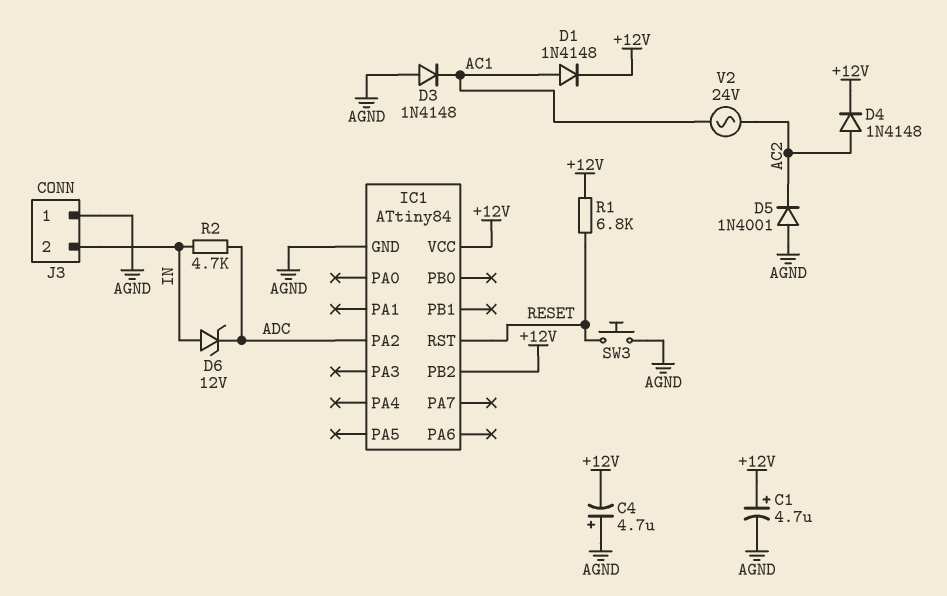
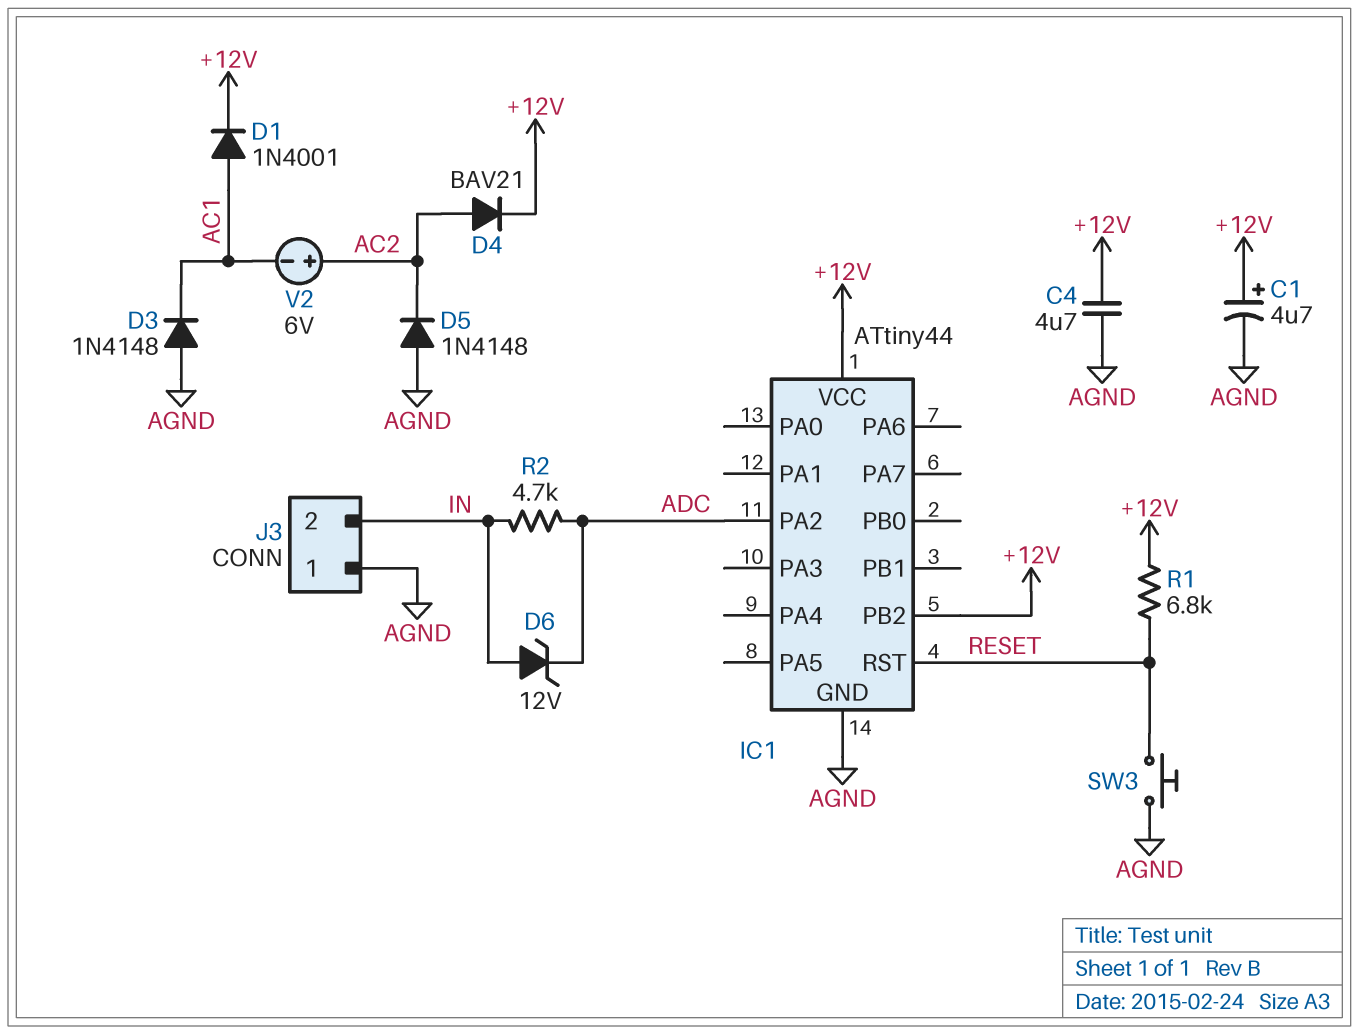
C4: 4.7uF (plus AGND, minus +12V) -> 4.7uF (+12V, AGND)
D1: diode 1N4148 (A AC1, K +12V) -> diode 1N4001 (A AC1, K +12V)
D4: diode 1N4148 (A AC2, K +12V) -> diode BAV21 (A AC2, K +12V)
D5: diode 1N4001 (A AGND, K AC2) -> diode 1N4148 (A AGND, K AC2)
IC1: ATtiny84 -> ATtiny44
V2: AC 24V (AC1, AC2) -> 6V (plus AC2, minus AC1)

